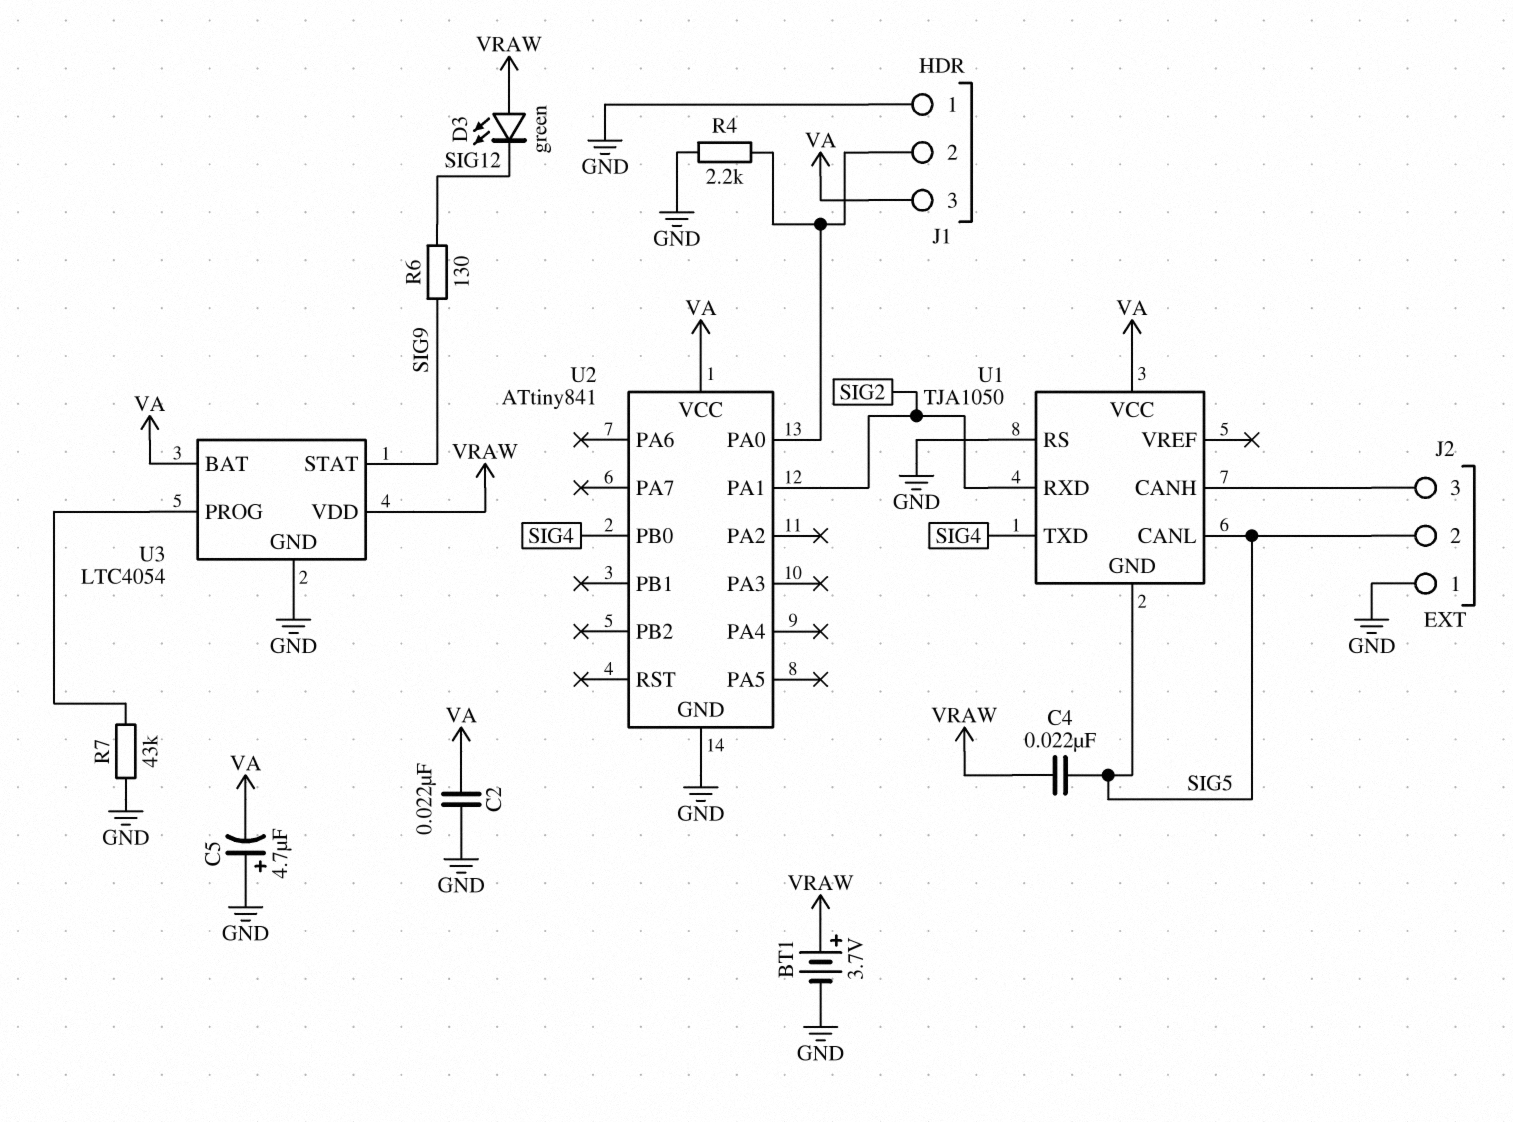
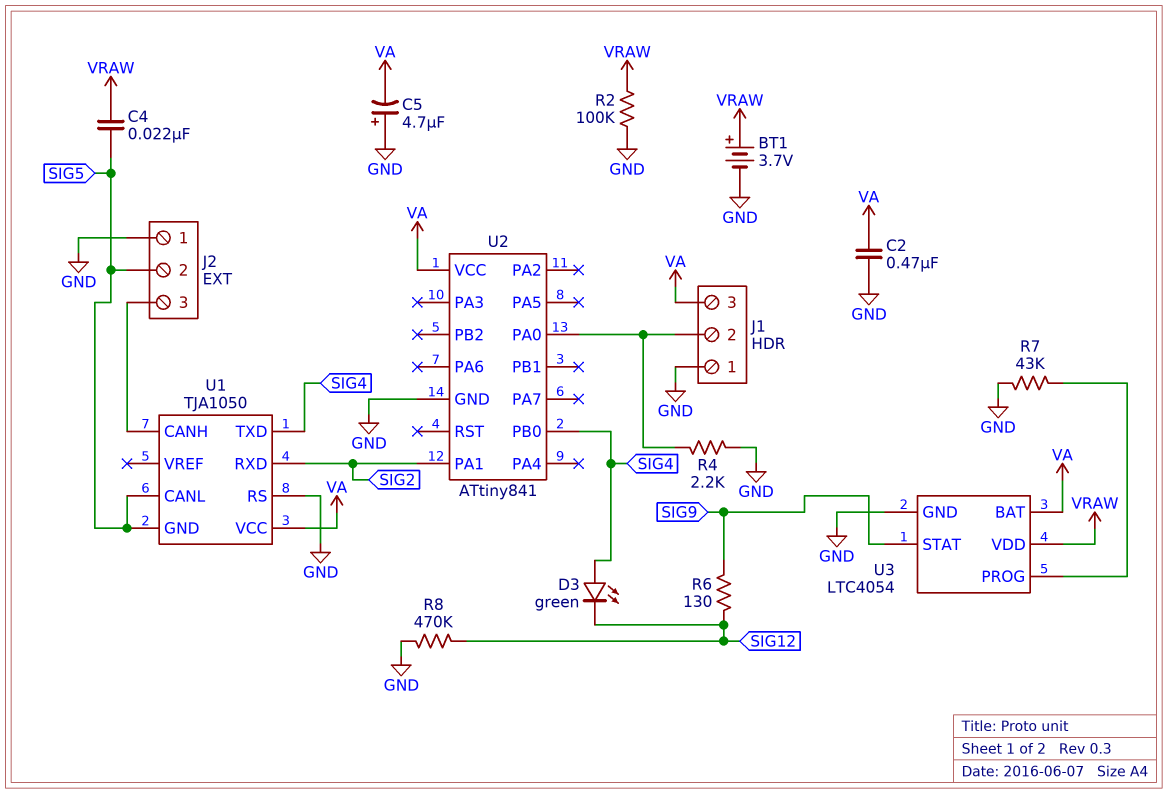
C2: 22nF (GND, VA) -> 470nF (GND, VA)
D3: LED green (A VRAW, K SIG12) -> LED green (A SIG4, K SIG12)
R2: none -> 100k (GND, VRAW)
R8: none -> 470k (GND, SIG12)

